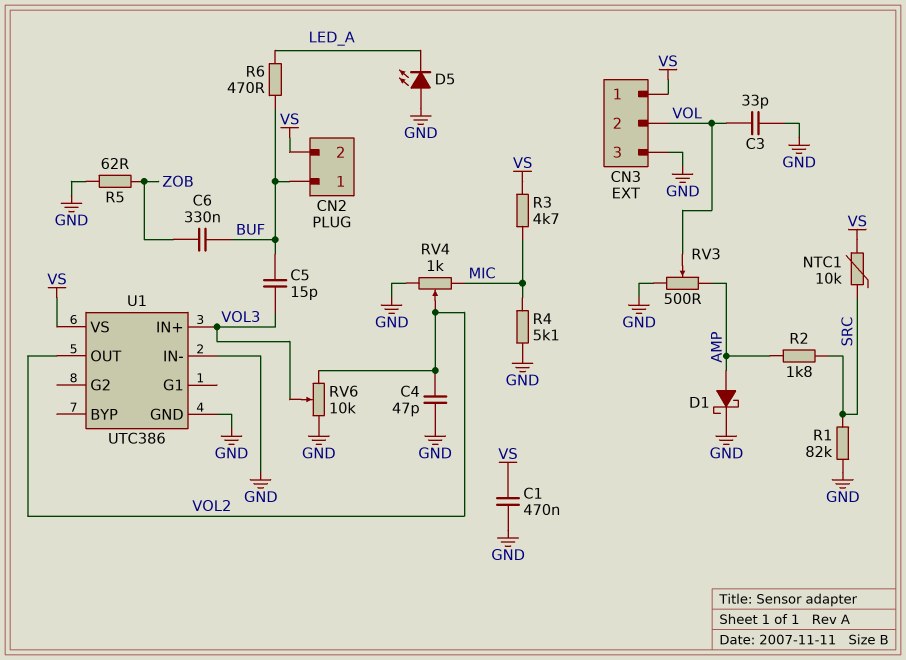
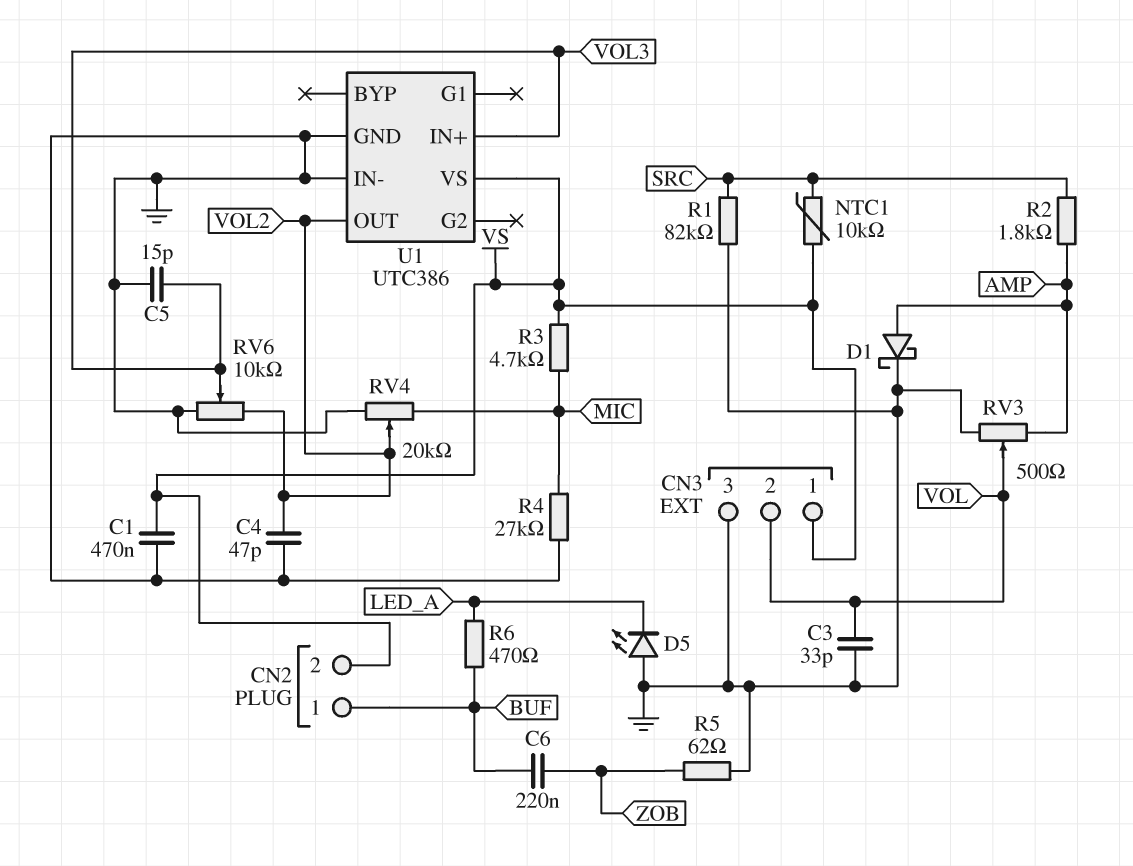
C5: 15pF (BUF, VOL3) -> 15pF (GND, VOL3)
C6: 330nF (BUF, ZOB) -> 220nF (BUF, ZOB)
R4: 5.1k (GND, MIC) -> 27k (GND, MIC)
RV4: 1k (GND, MIC, wiper VOL2) -> 20k (GND, MIC, wiper VOL2)

